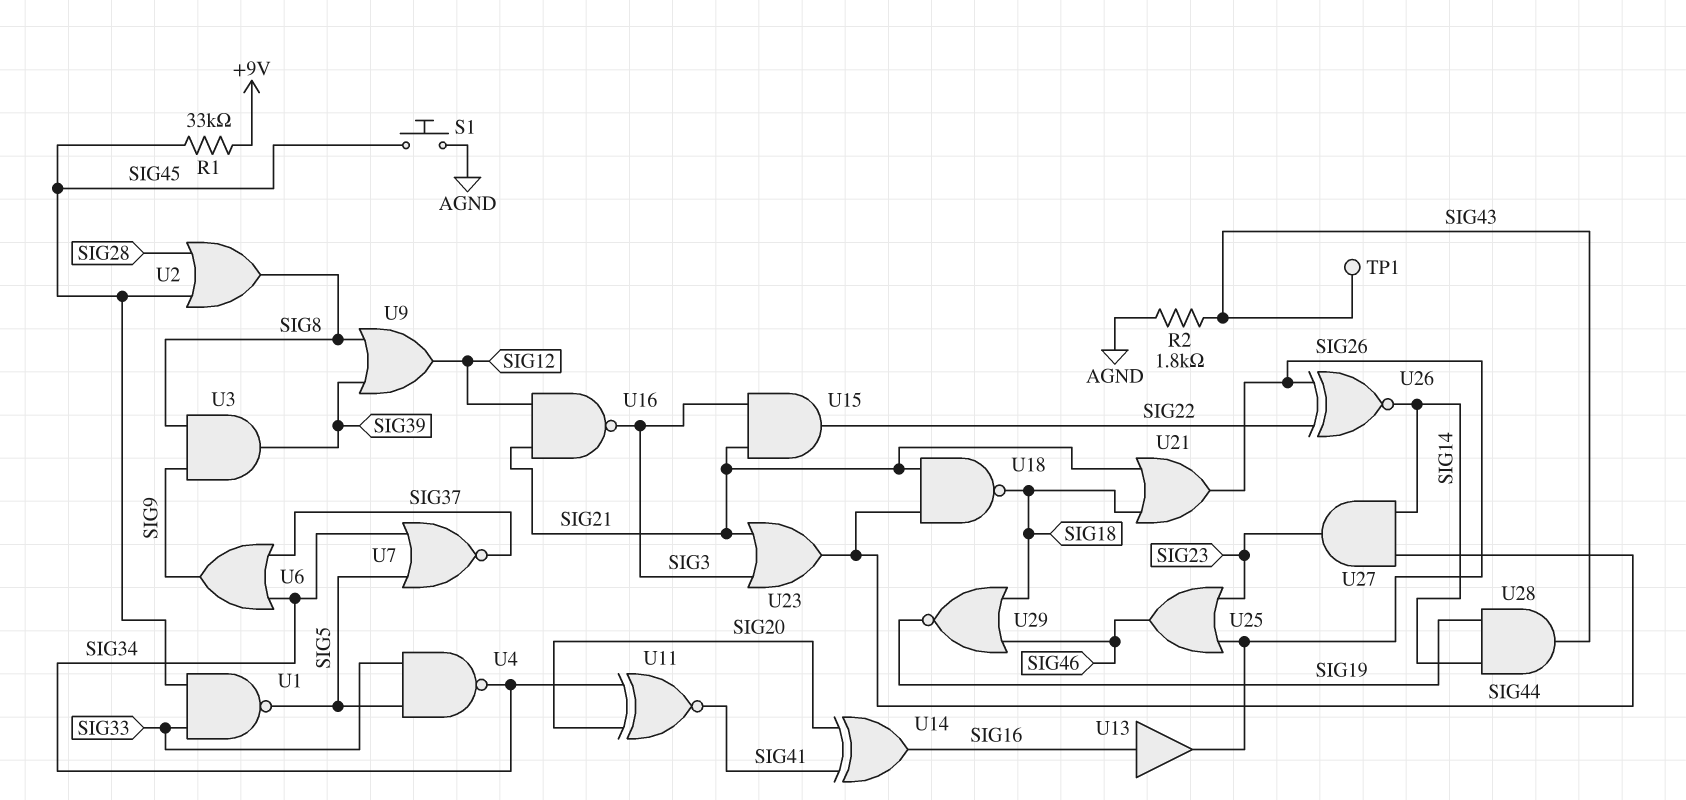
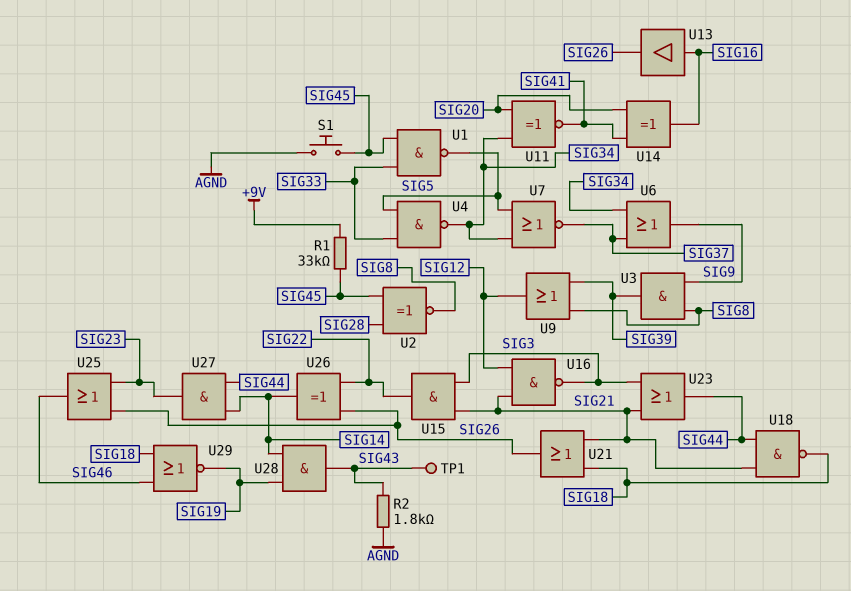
U2: OR (in SIG28, in SIG45, out SIG8) -> XNOR (in SIG28, in SIG45, out SIG8)
U26: XNOR (in SIG22, in SIG26, out SIG14) -> XOR (in SIG22, in SIG26, out SIG14)

